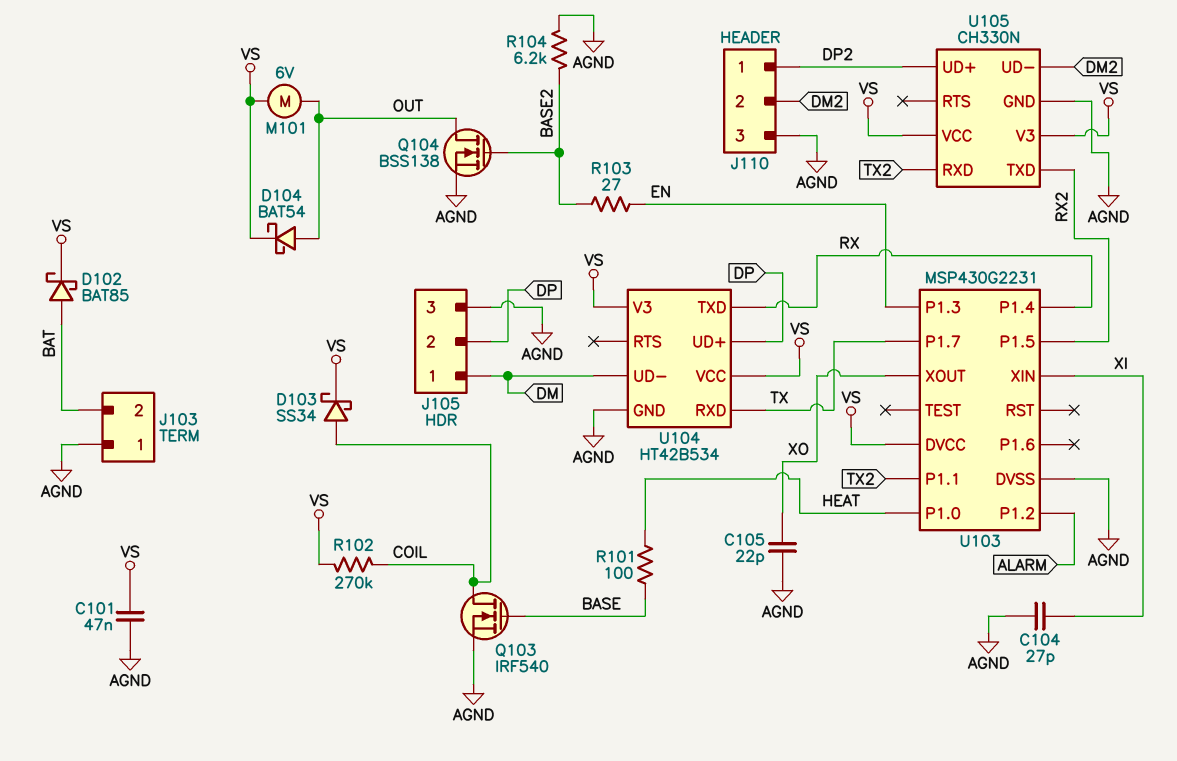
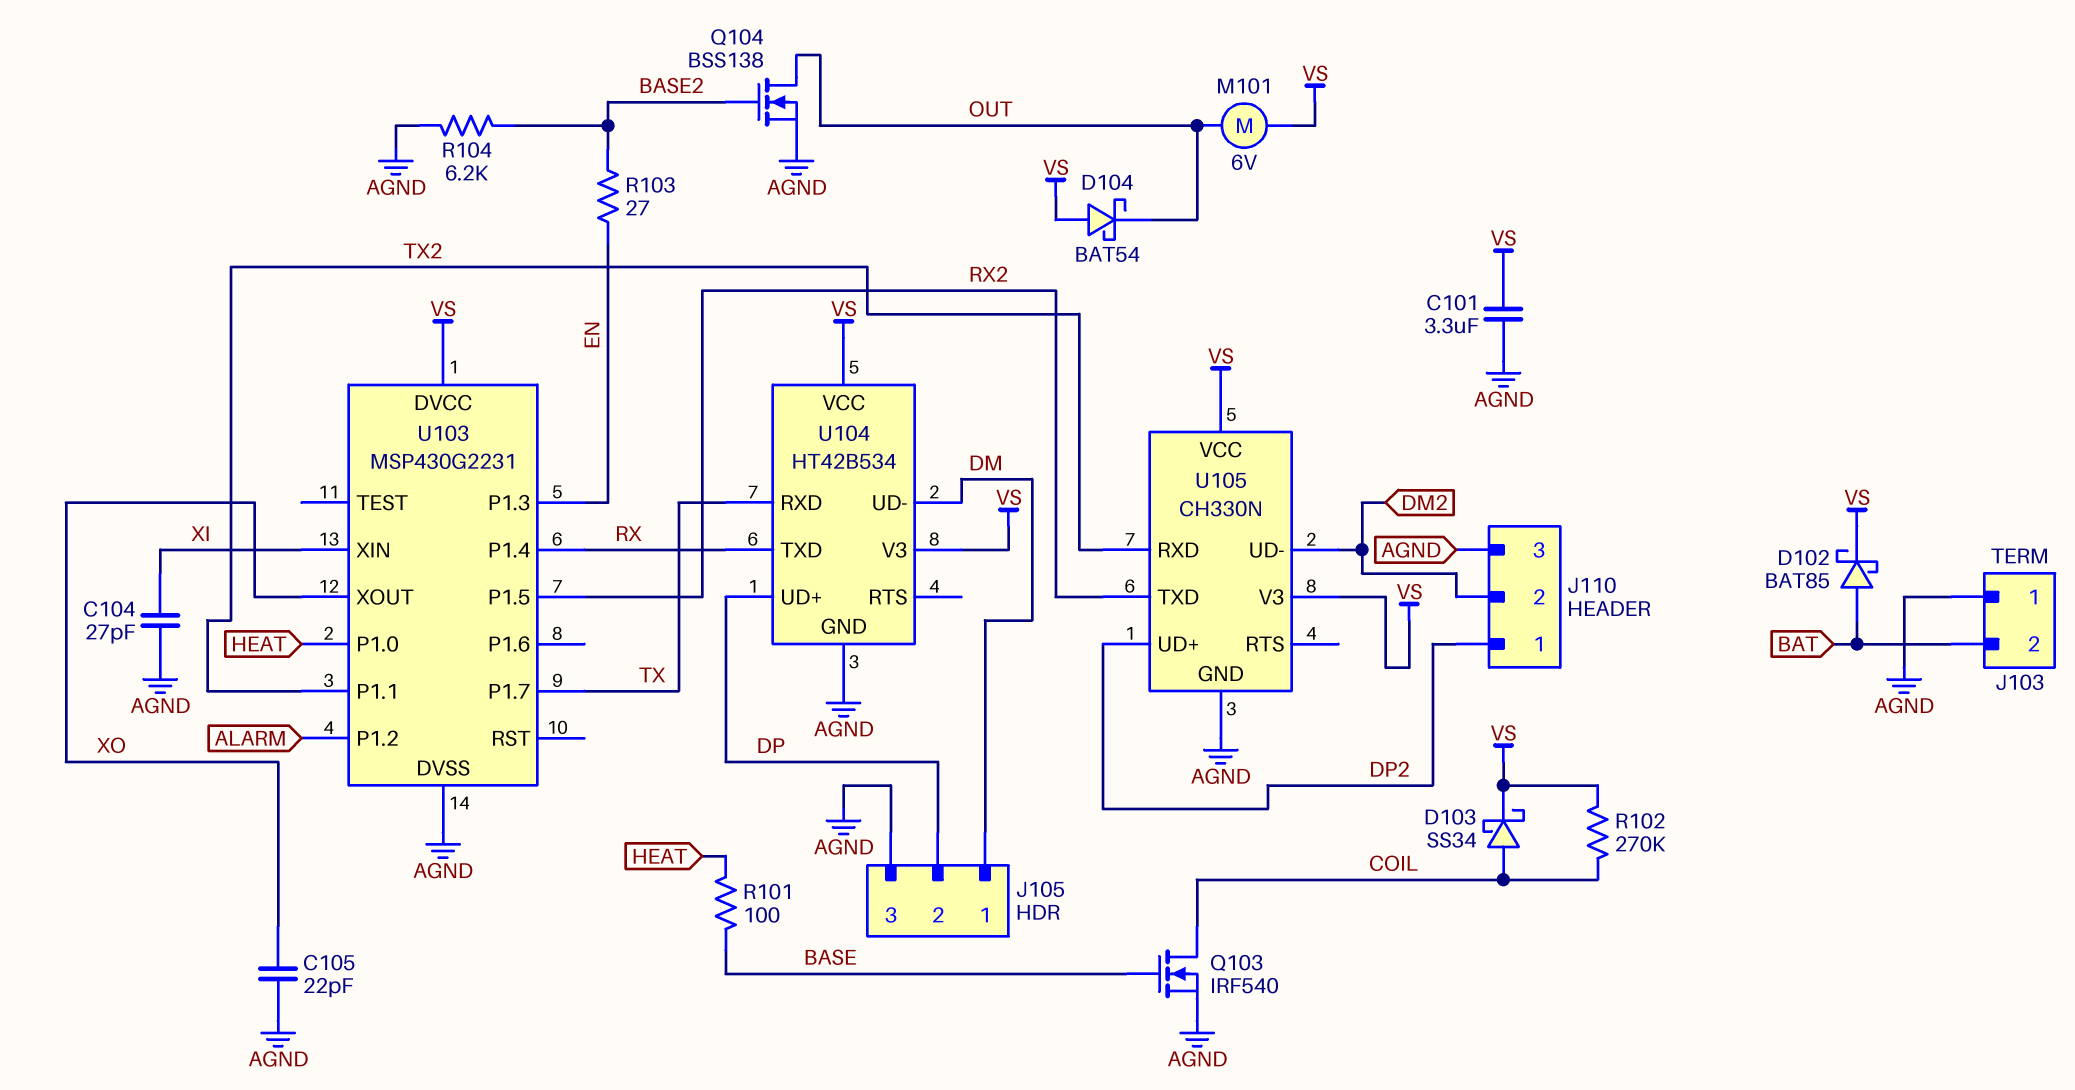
C101: 47nF (AGND, VS) -> 3.3uF (AGND, VS)
D104: schottky BAT54 (A OUT, K VS) -> schottky BAT54 (A VS, K OUT)

